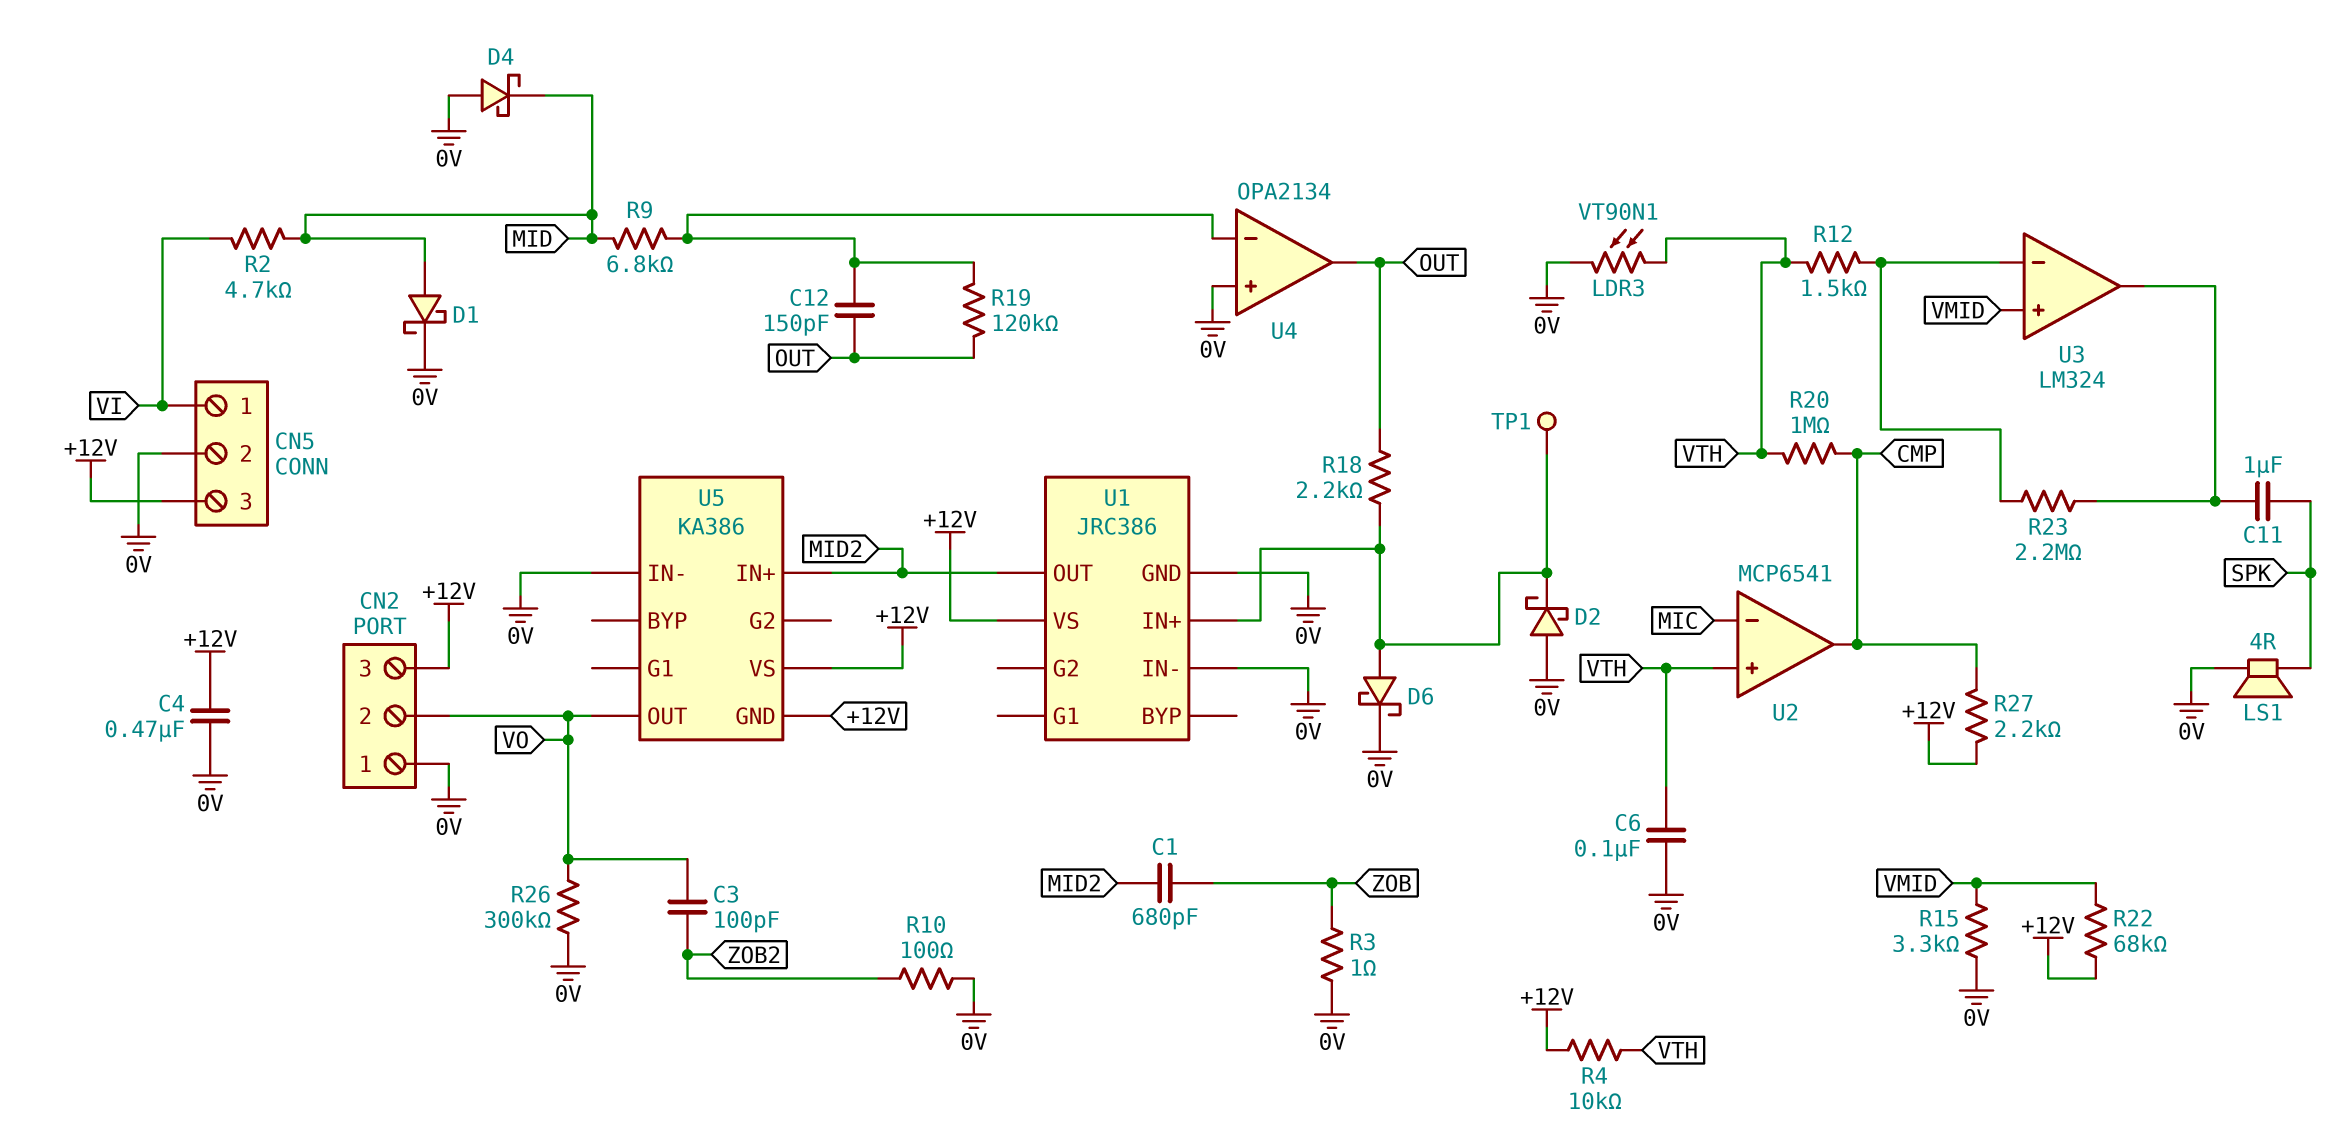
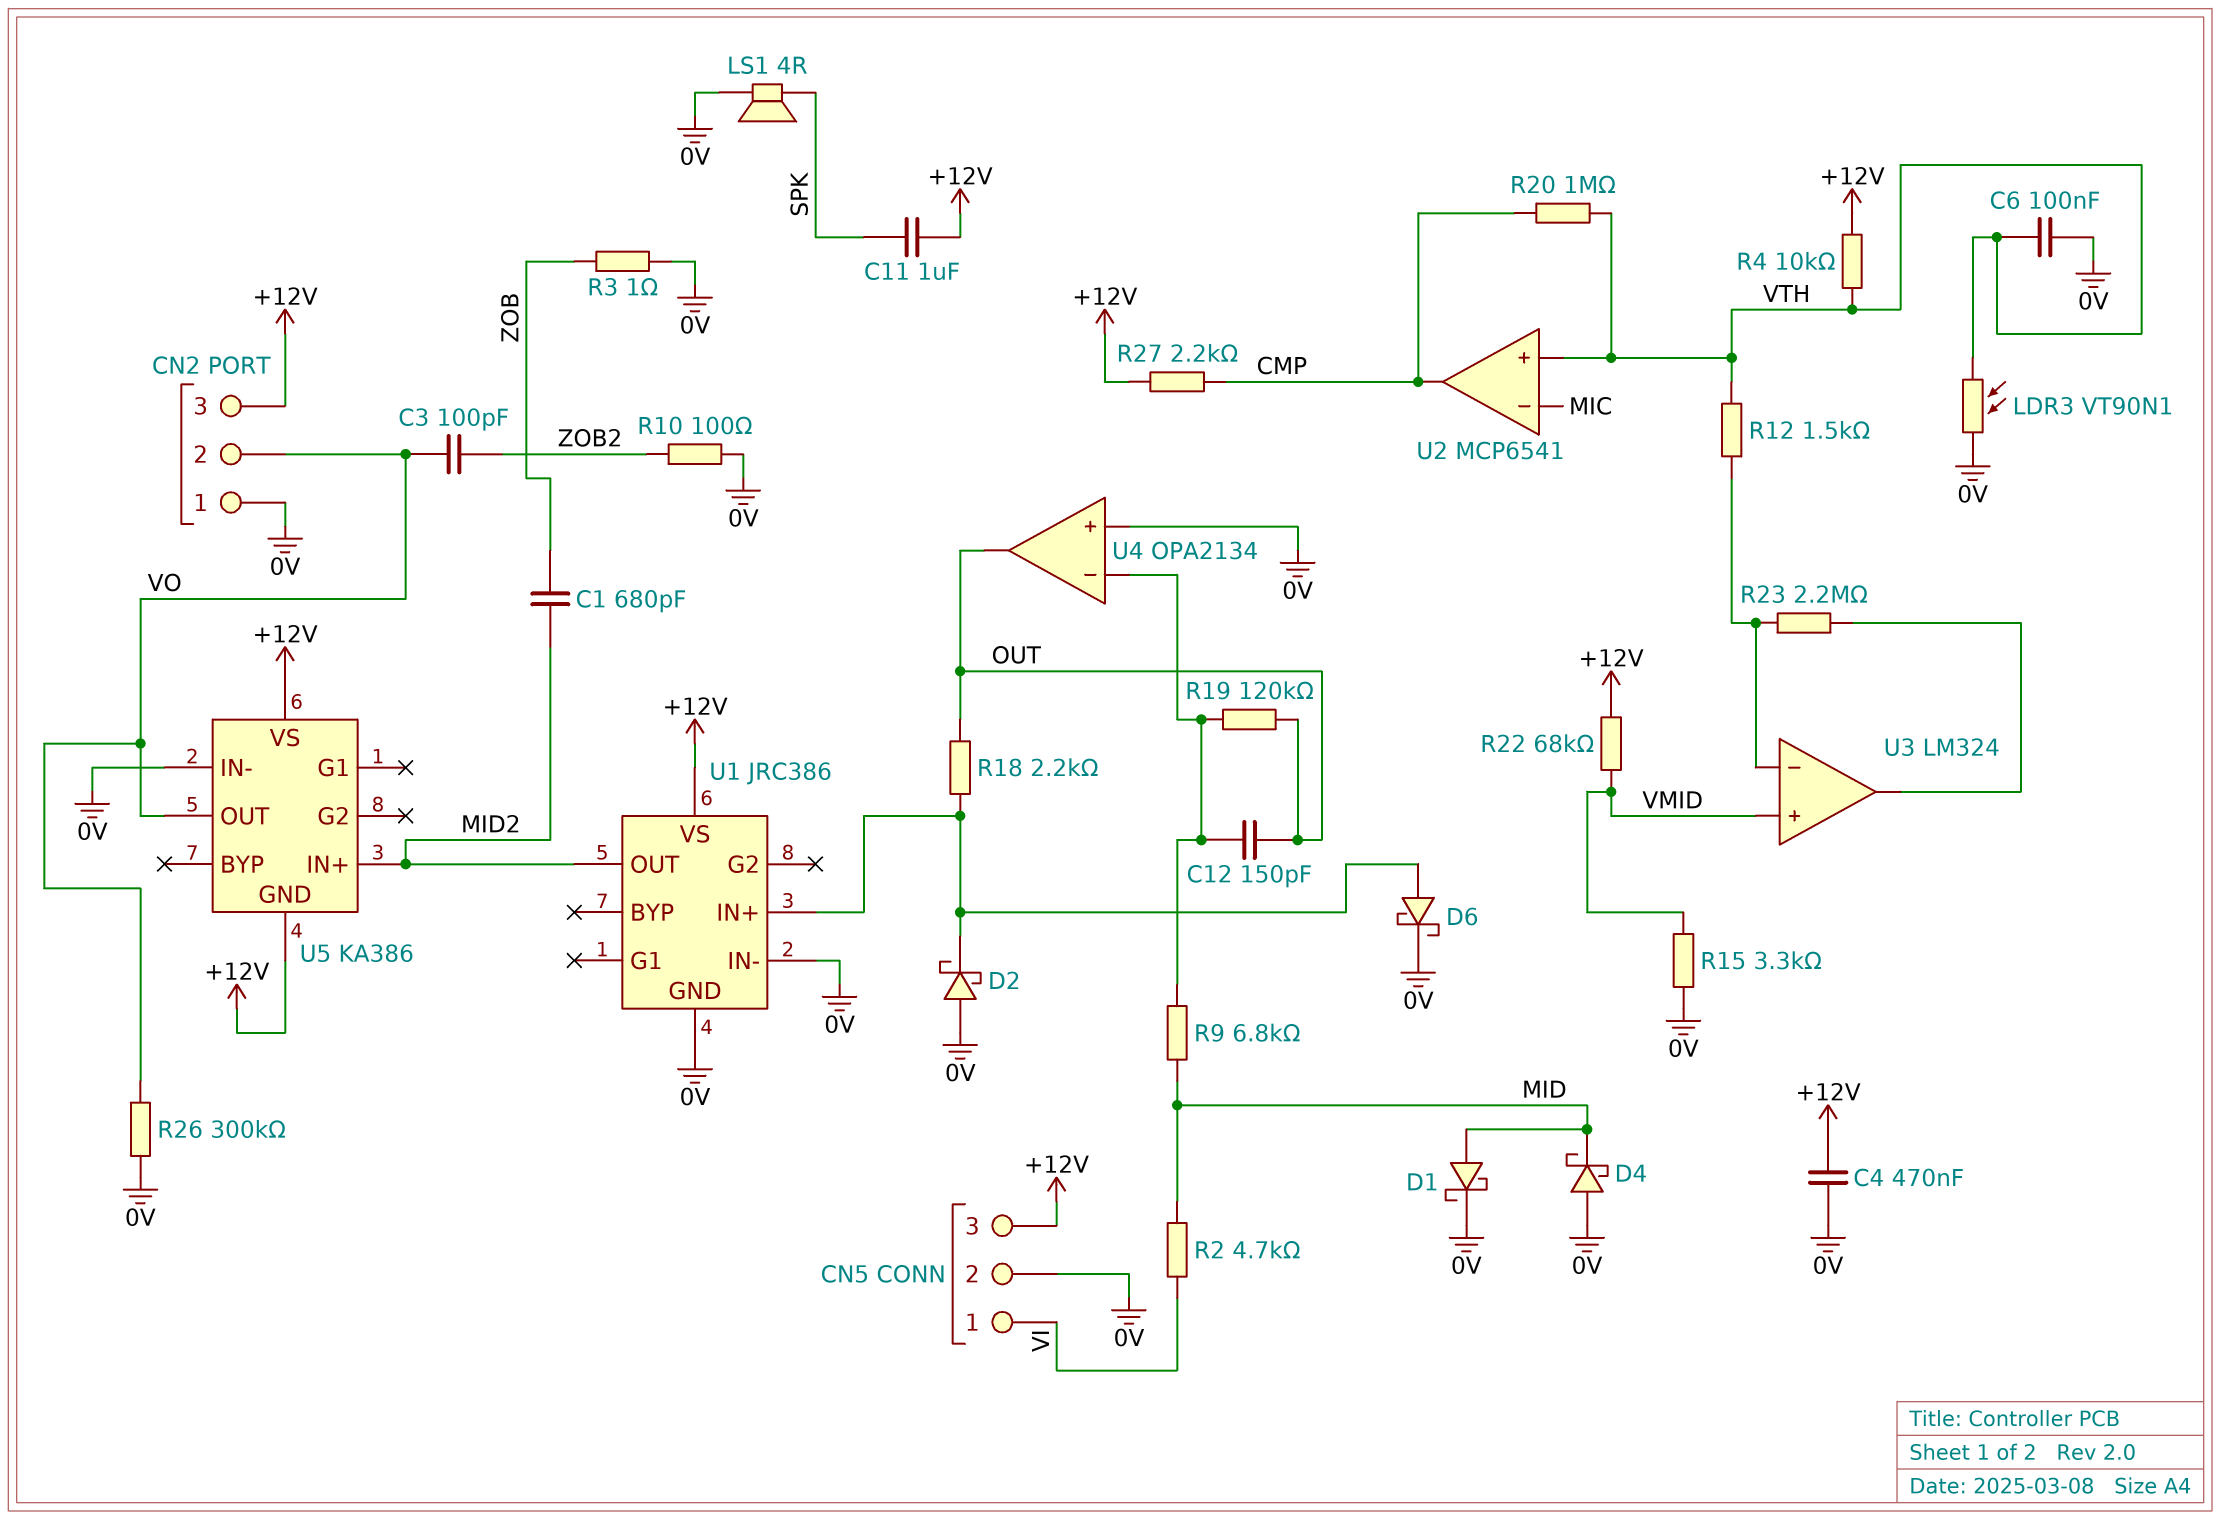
C11: 1uF (SPK, U3/out) -> 1uF (+12V, SPK)
TP1: test point (U1/IN+) -> none

